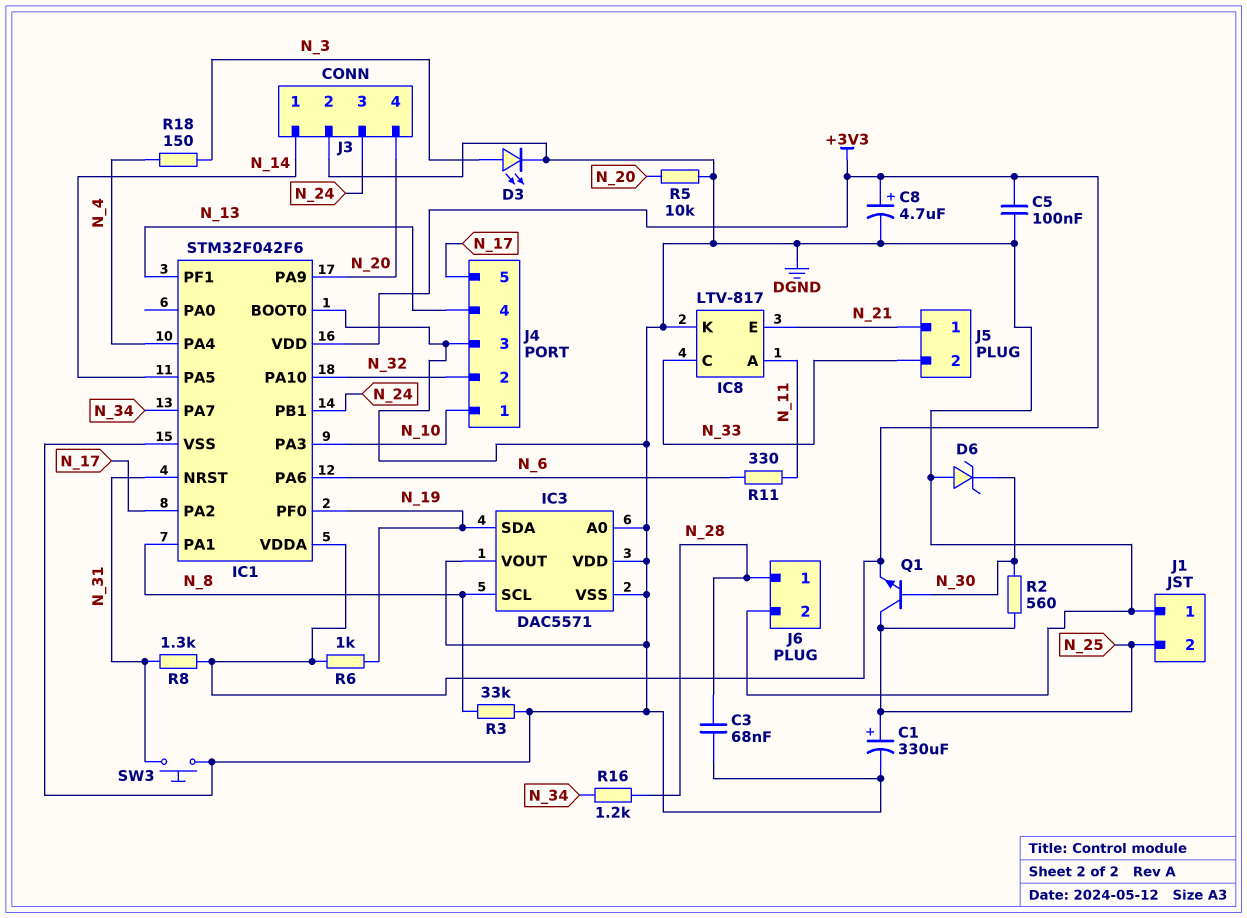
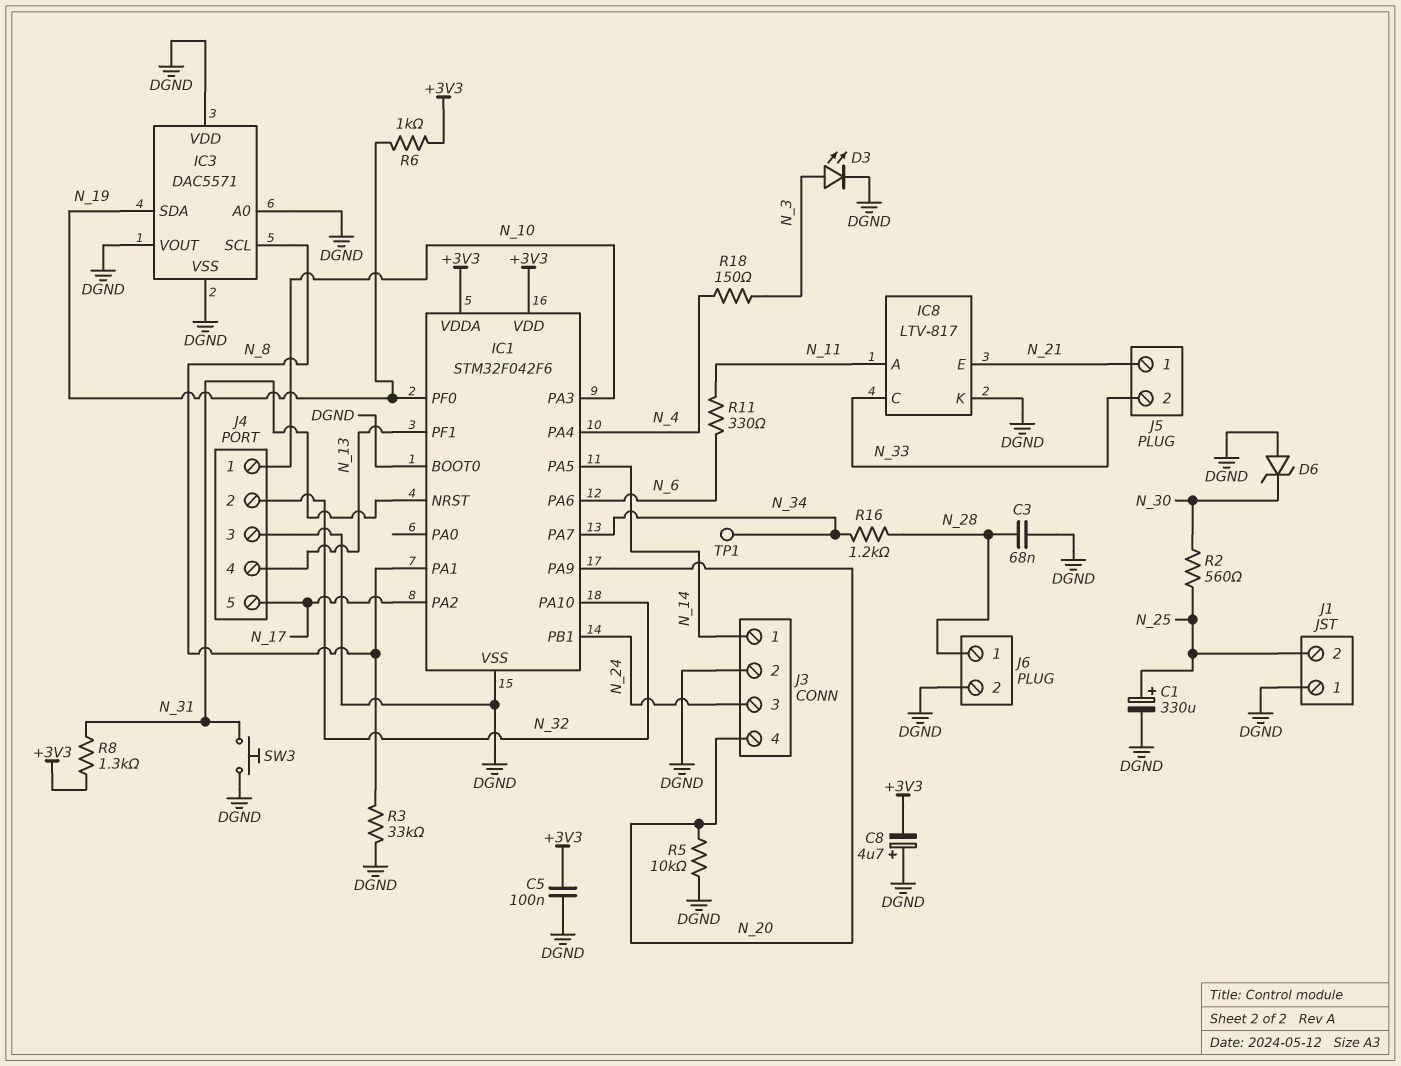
C8: 4.7uF (plus +3V3, minus DGND) -> 4.7uF (plus DGND, minus +3V3)
Q1: NPN (B N_30, C N_25, E +3V3) -> none
TP1: none -> test point (N_34)

